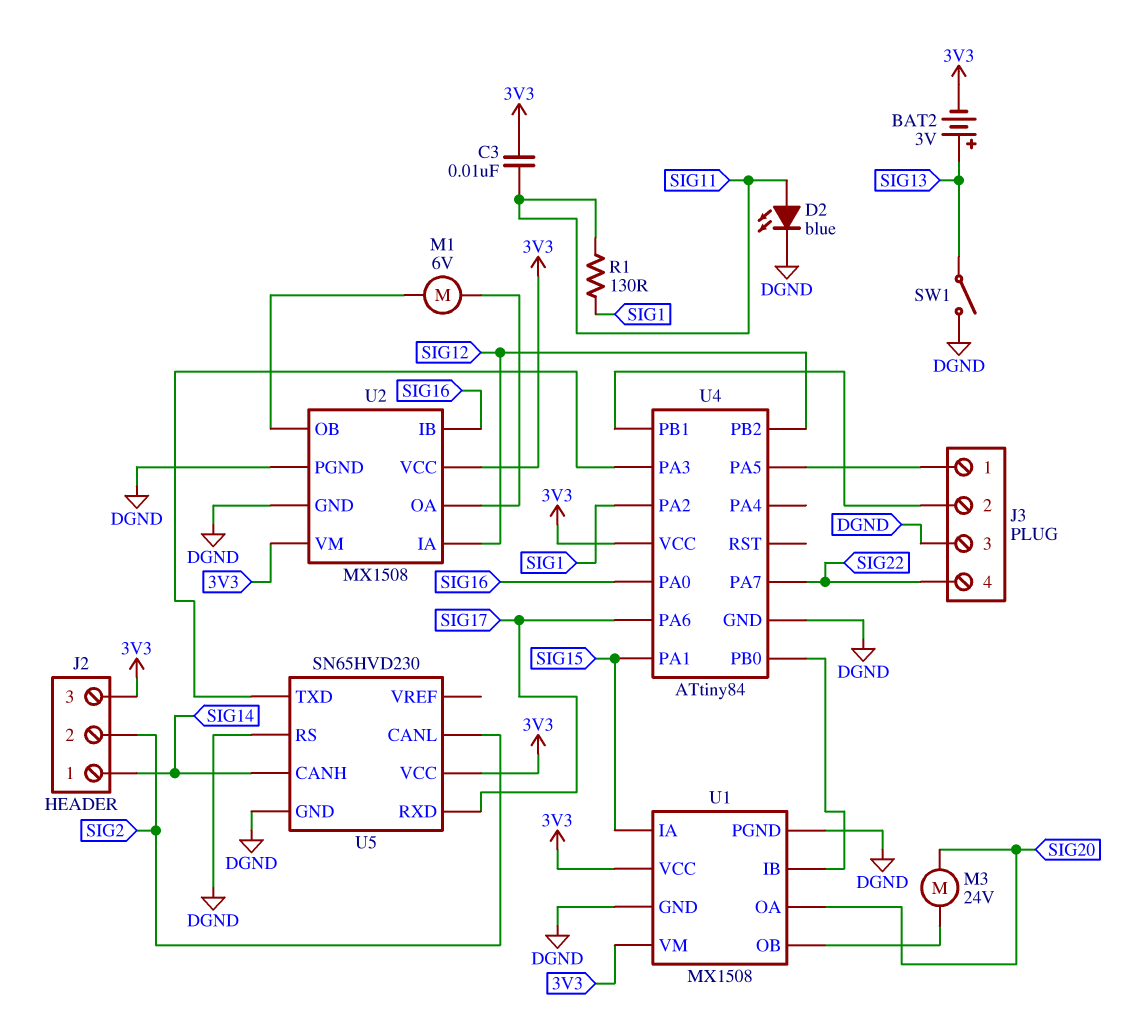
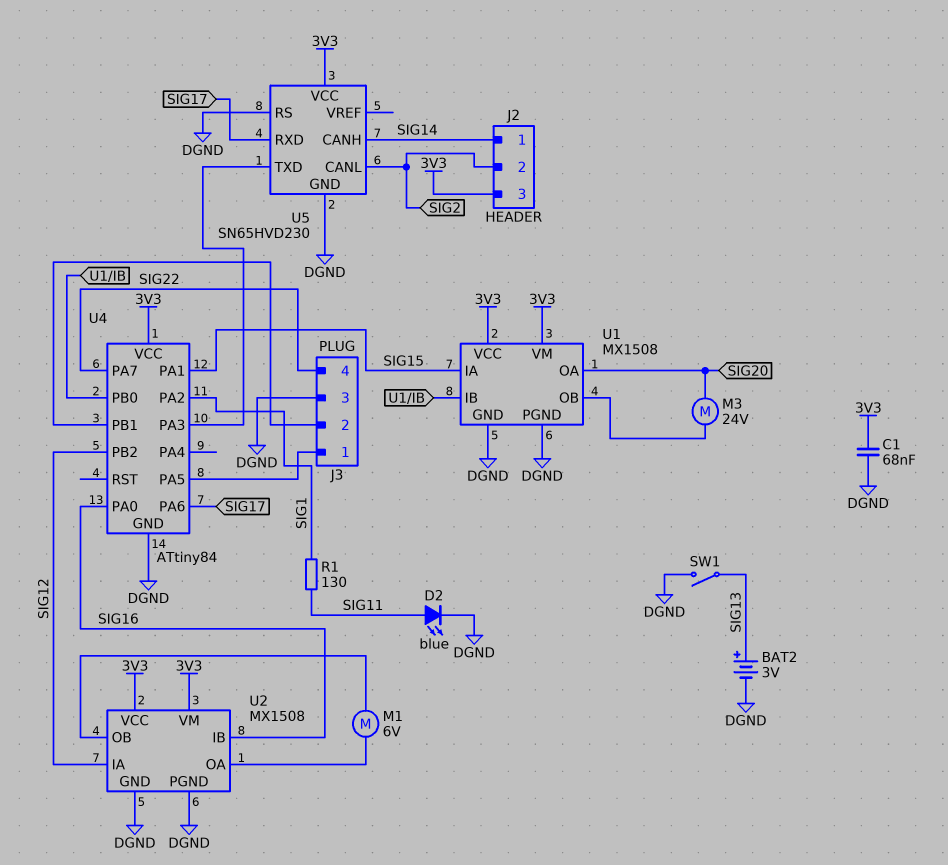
BAT2: 3V (plus SIG13, minus 3V3) -> 3V (plus SIG13, minus DGND)
C1: none -> 68nF (3V3, DGND)
C3: 10nF (3V3, SIG11) -> none

